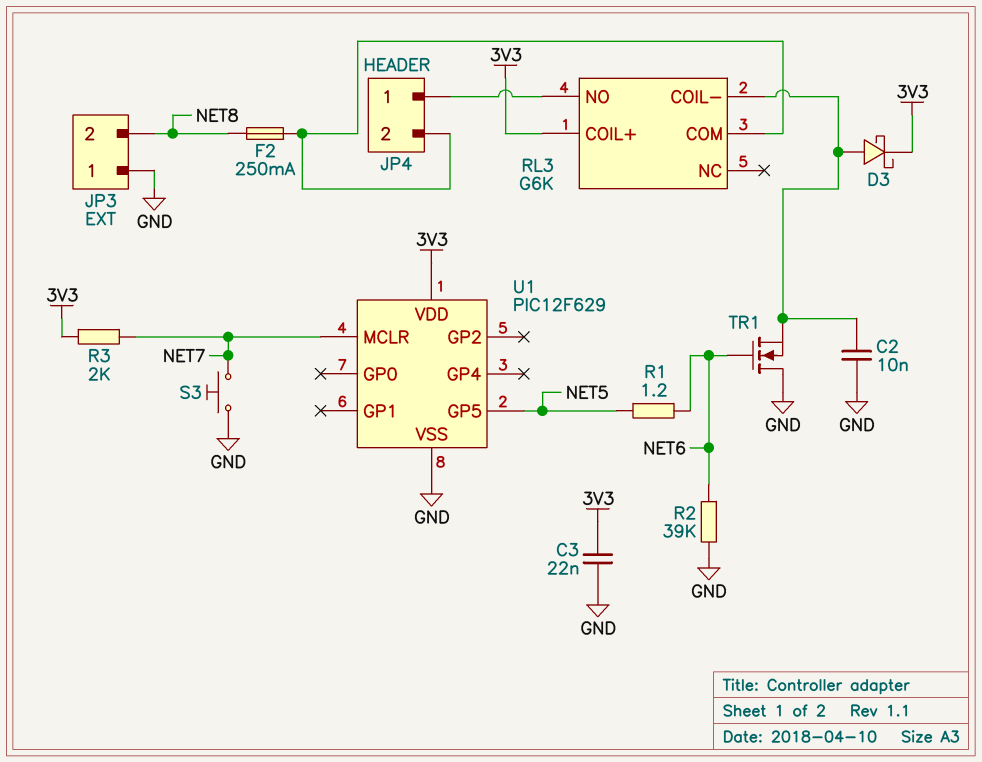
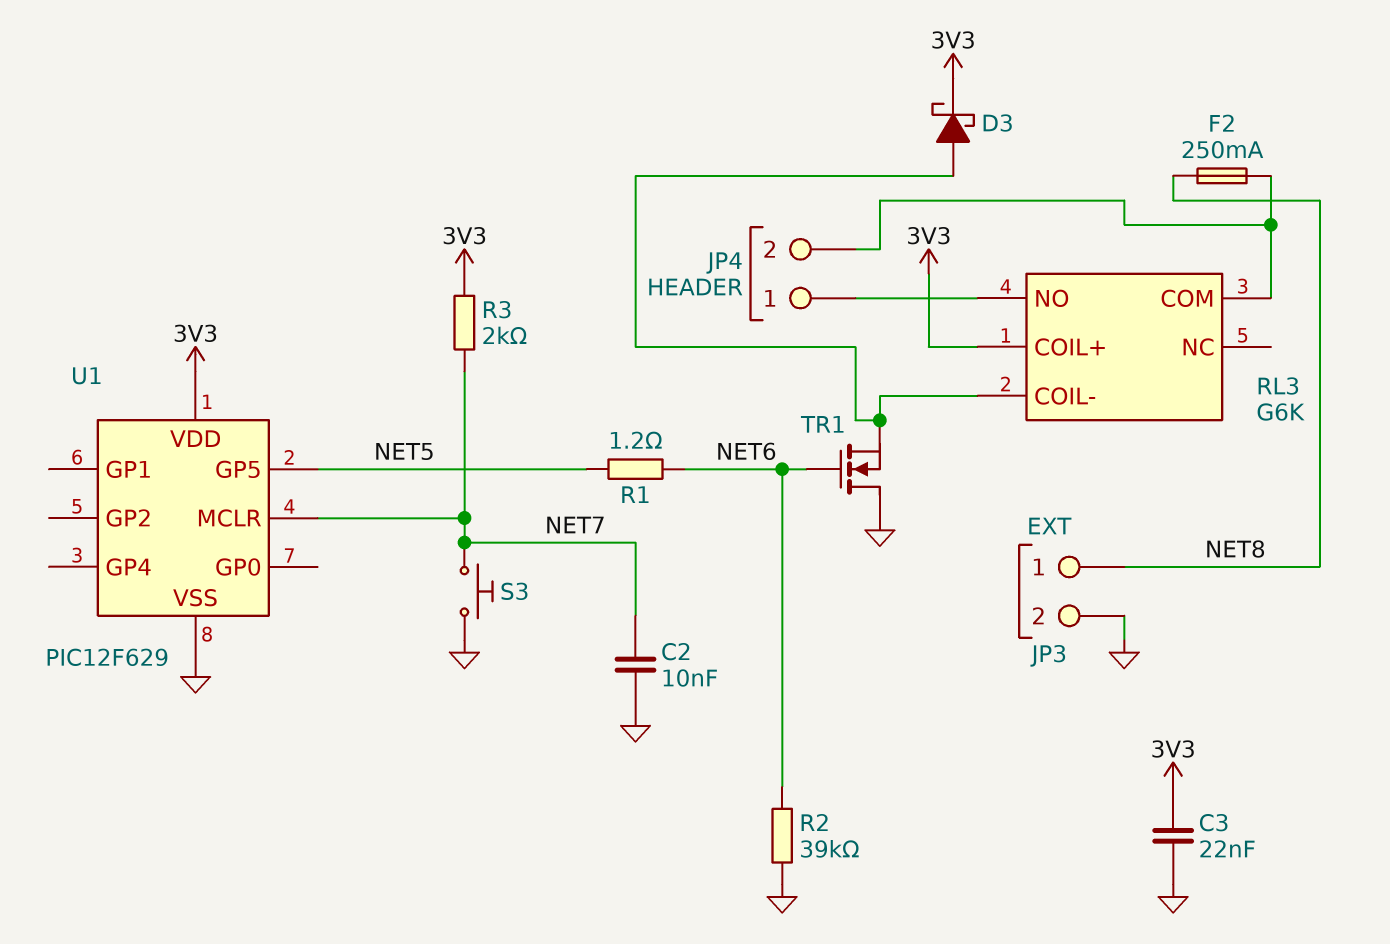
C2: 10nF (GND, RL3/COIL-) -> 10nF (GND, NET7)
JP3 pin 1: GND -> NET8
JP3 pin 2: NET8 -> GND

